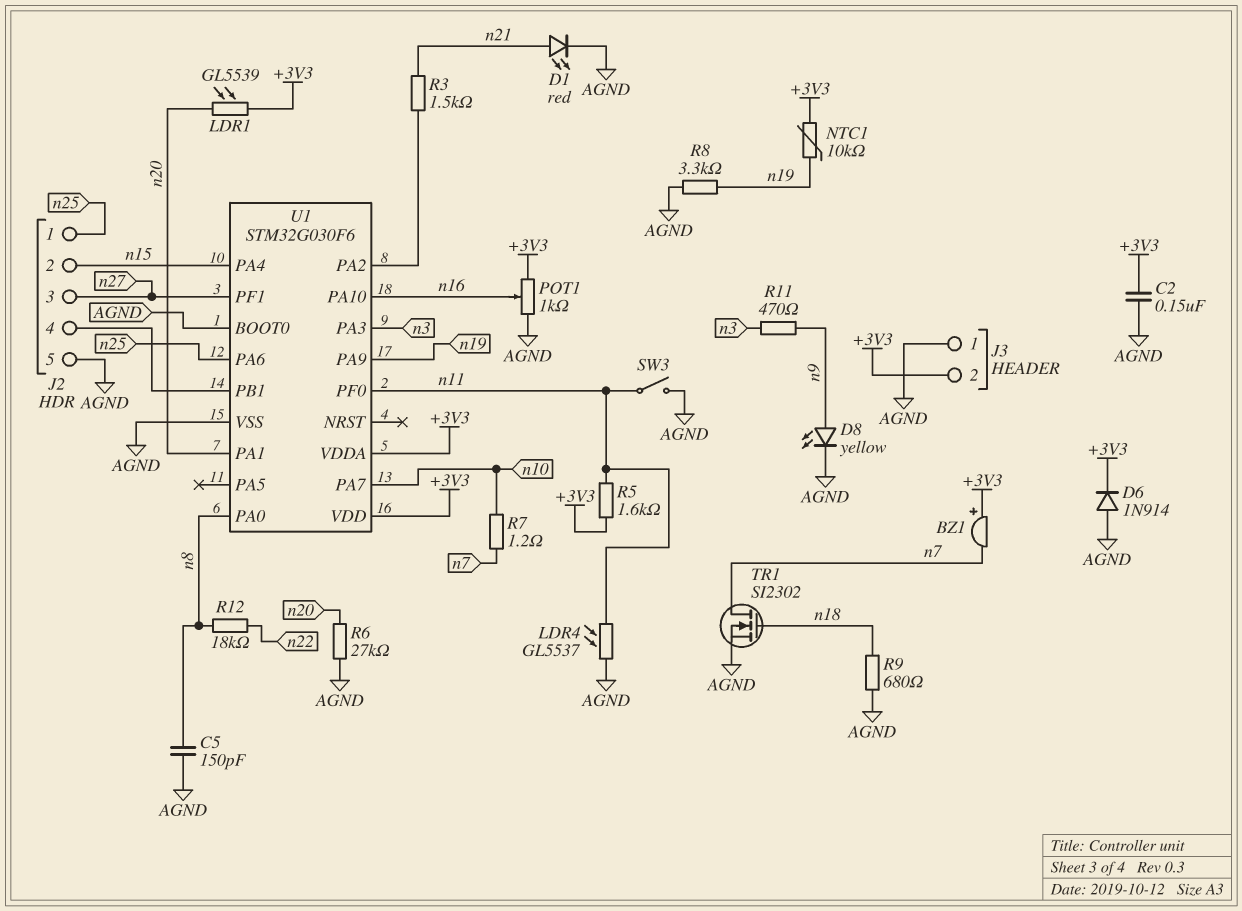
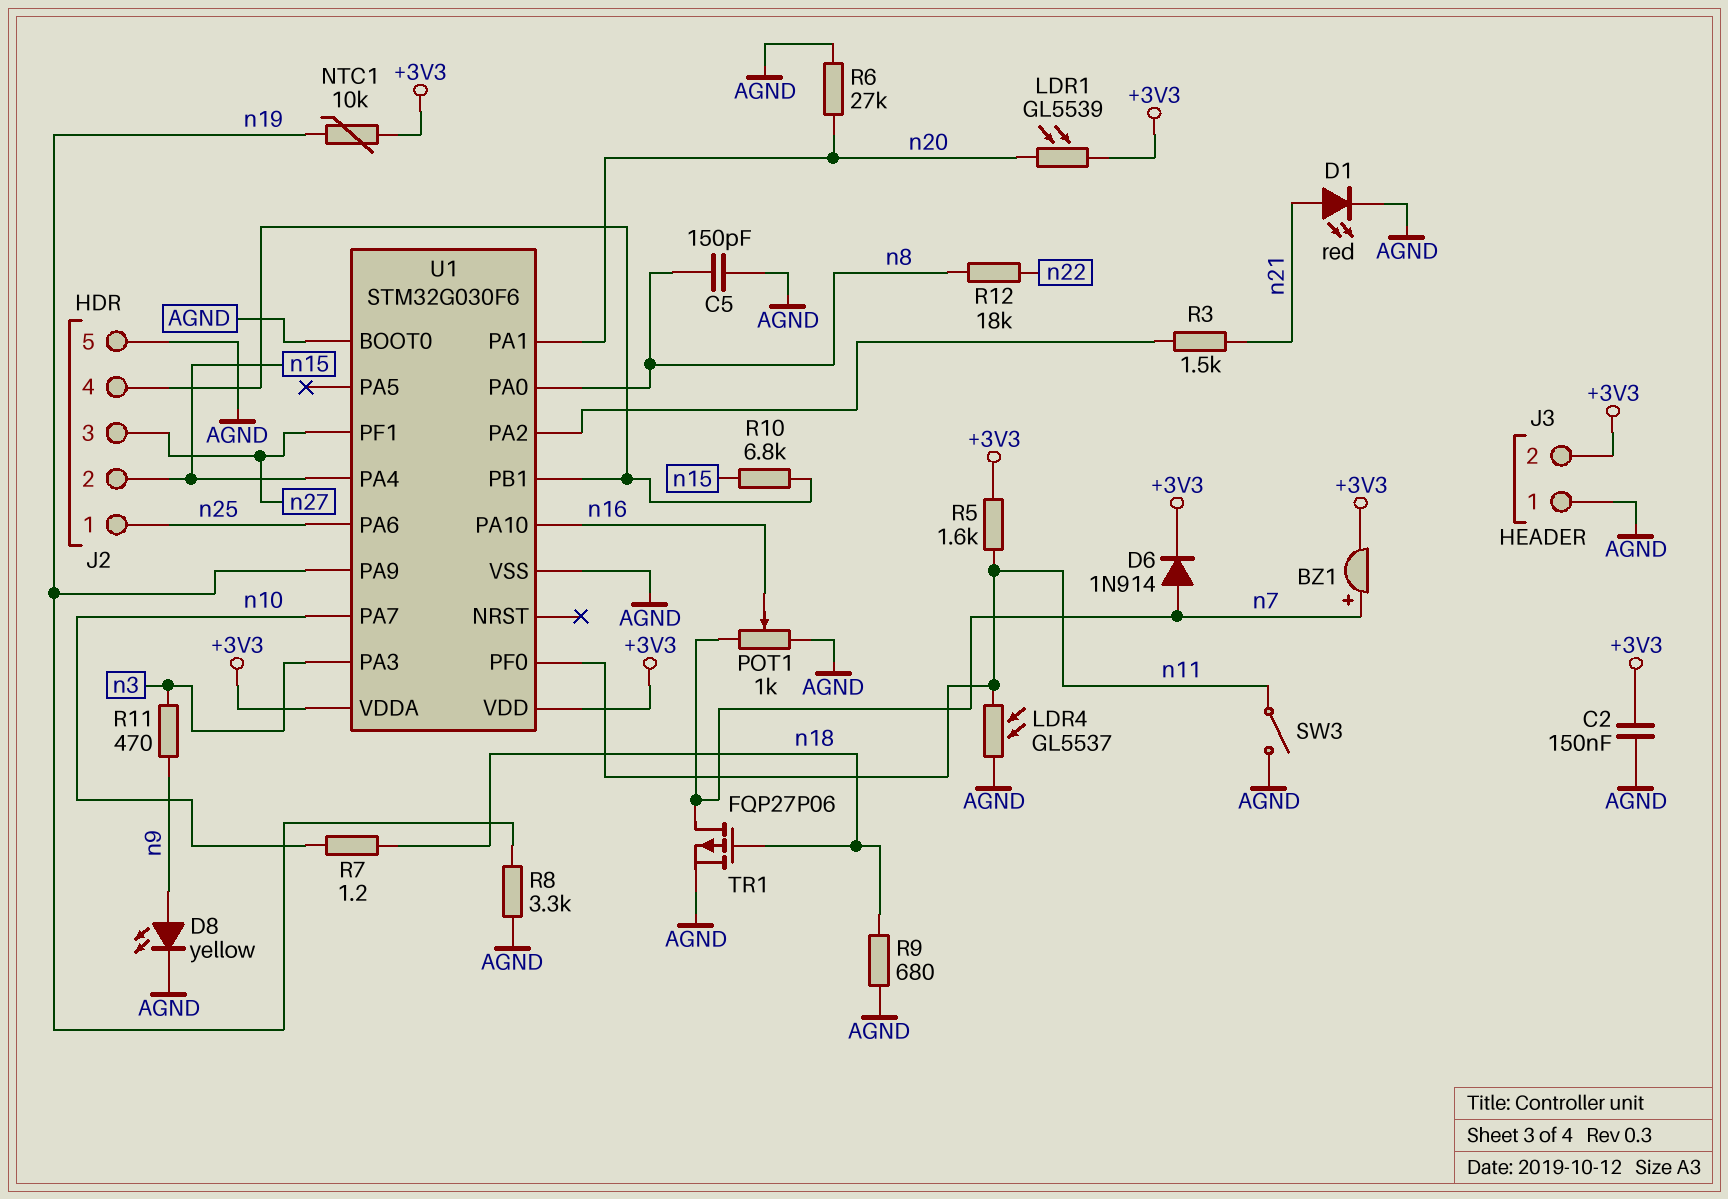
BZ1: buzzer (plus +3V3, minus n7) -> buzzer (plus n7, minus +3V3)
D6: diode 1N914 (A AGND, K +3V3) -> diode 1N914 (A n7, K +3V3)
POT1: 1k (+3V3, AGND, wiper n16) -> 1k (AGND, n7, wiper n16)
R7: 1.2 (n7, n10) -> 1.2 (n10, n18)
R10: none -> 6.8k (J2/4, n15)
TR1: NMOS SI2302 (G n18, D n7, S AGND) -> PMOS FQP27P06 (G n18, D n7, S AGND)

